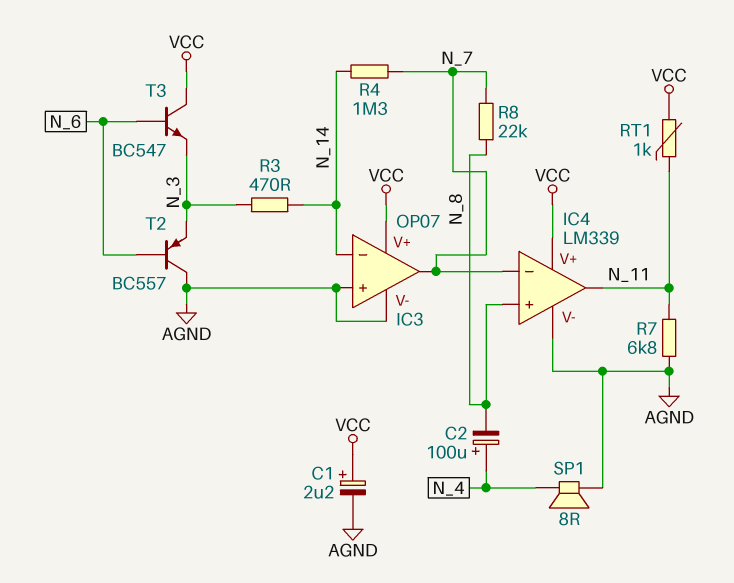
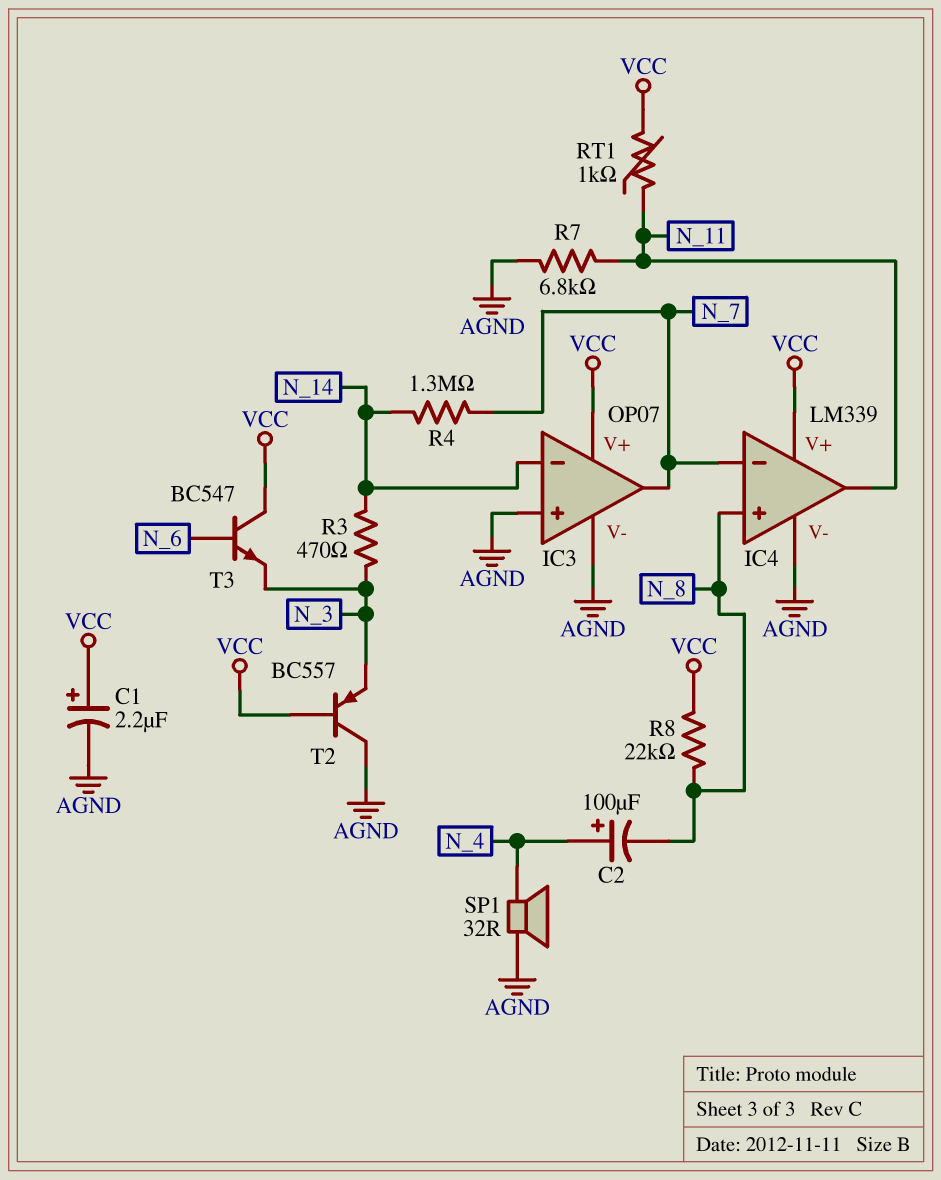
R8: 22k (N_7, N_8) -> 22k (N_8, VCC)
SP1: speaker 8R (AGND, N_4) -> speaker 32R (AGND, N_4)
T2: PNP BC557 (B N_6, C AGND, E N_3) -> PNP BC557 (B VCC, C AGND, E N_3)

